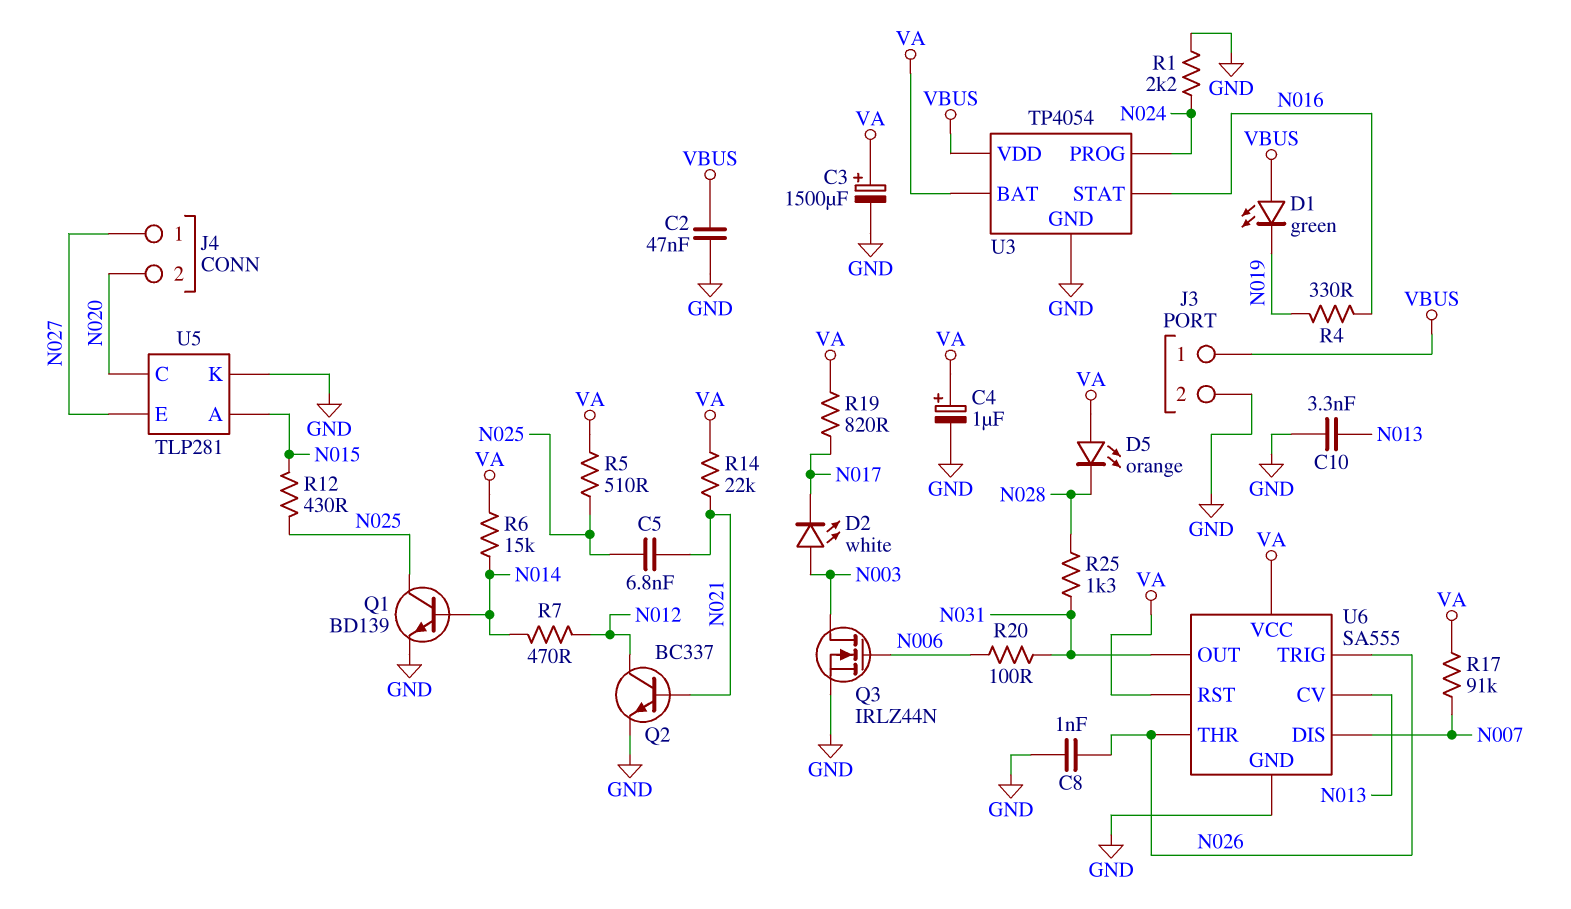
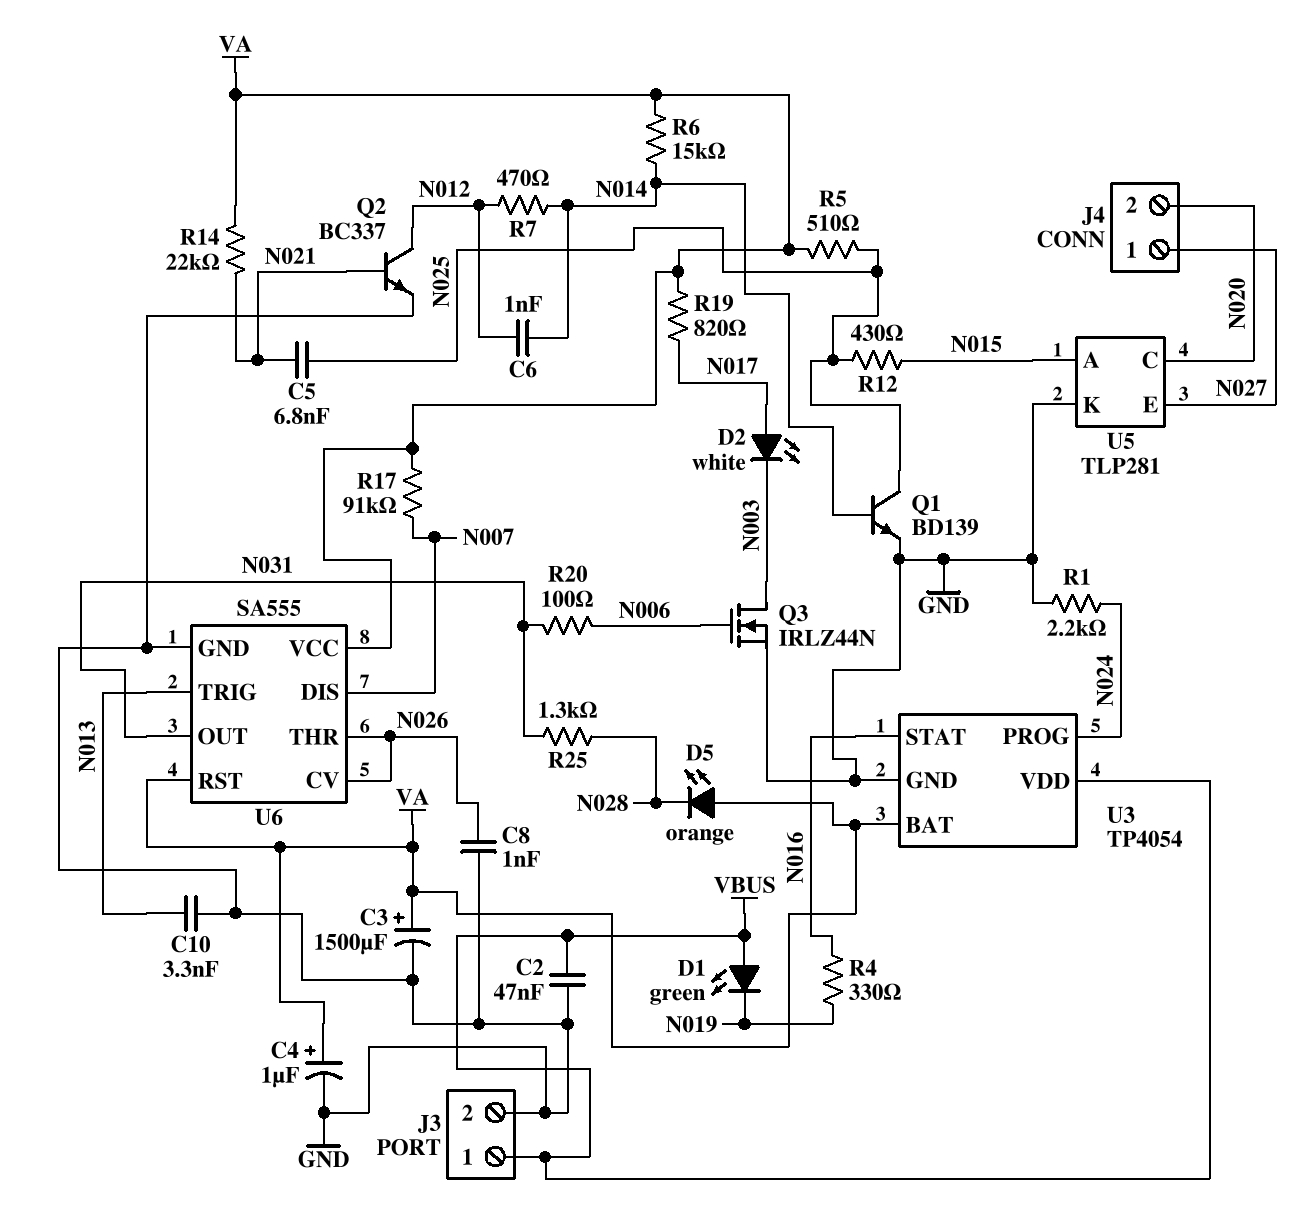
C6: none -> 1nF (N012, N014)
D2: LED white (A N003, K N017) -> LED white (A N017, K N003)
U6 pin CV: N013 -> N026
U6 pin TRIG: N026 -> N013

